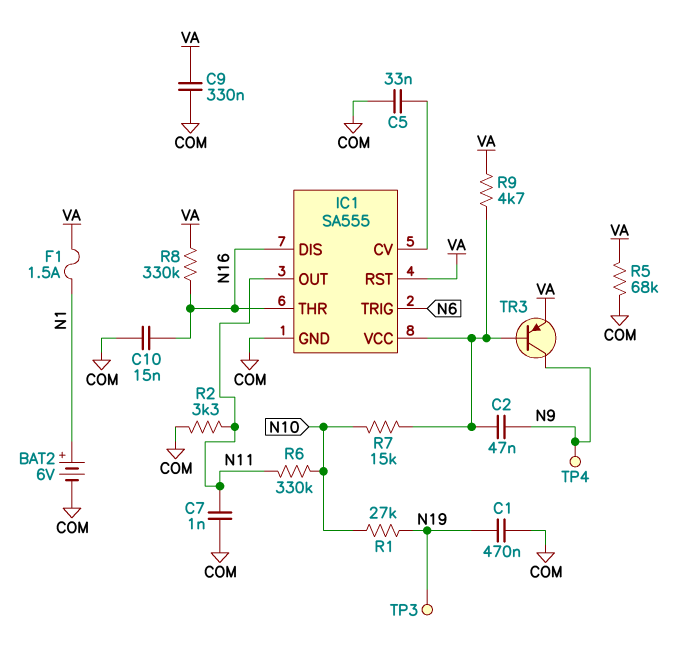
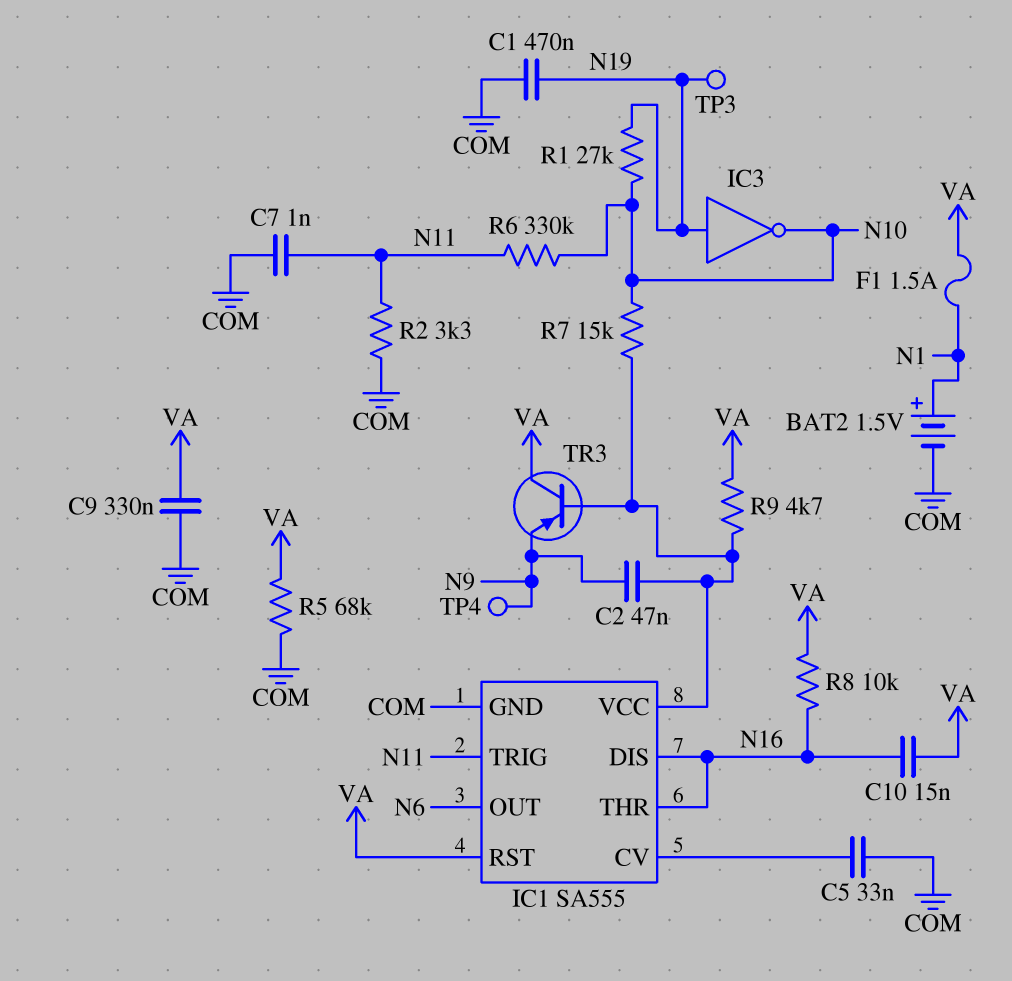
BAT2: 6V (plus N1, minus COM) -> 1.5V (plus N1, minus COM)
C10: 15nF (COM, N16) -> 15nF (N16, VA)
IC1 pin OUT: N11 -> N6
IC1 pin TRIG: N6 -> N11
IC3: none -> NOT (in N19, out N10)
R8: 330k (N16, VA) -> 10k (N16, VA)
TR3: PNP (B IC1/VCC, C N9, E VA) -> PNP (B IC1/VCC, C VA, E N9)

